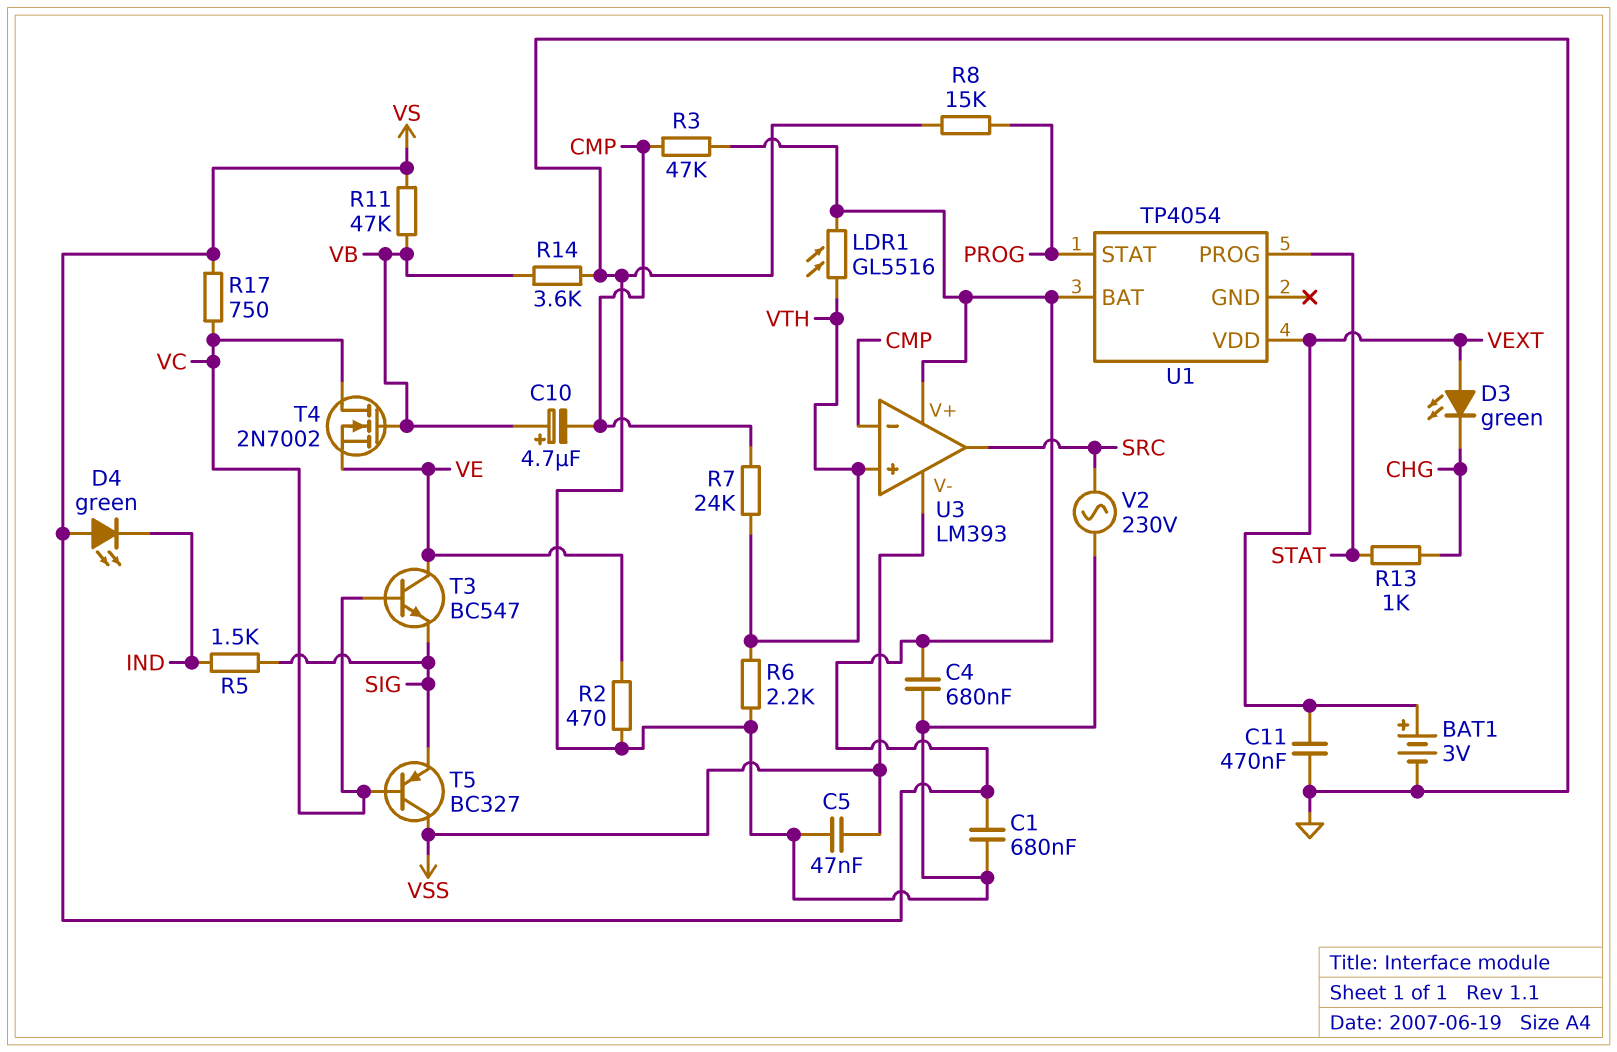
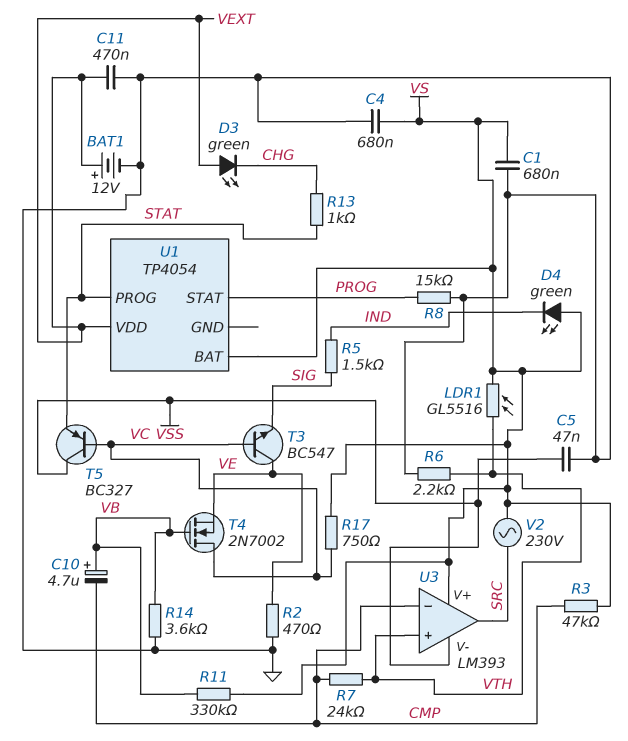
BAT1: 3V (plus VEXT, minus GND) -> 12V (plus VEXT, minus GND)
R11: 47k (VB, VS) -> 330k (VB, VS)
T5: PNP BC327 (B VC, C VSS, E SIG) -> PNP BC327 (B VC, C VSS, E STAT)
V2: AC 230V (GND, SRC) -> AC 230V (SRC, VS)

